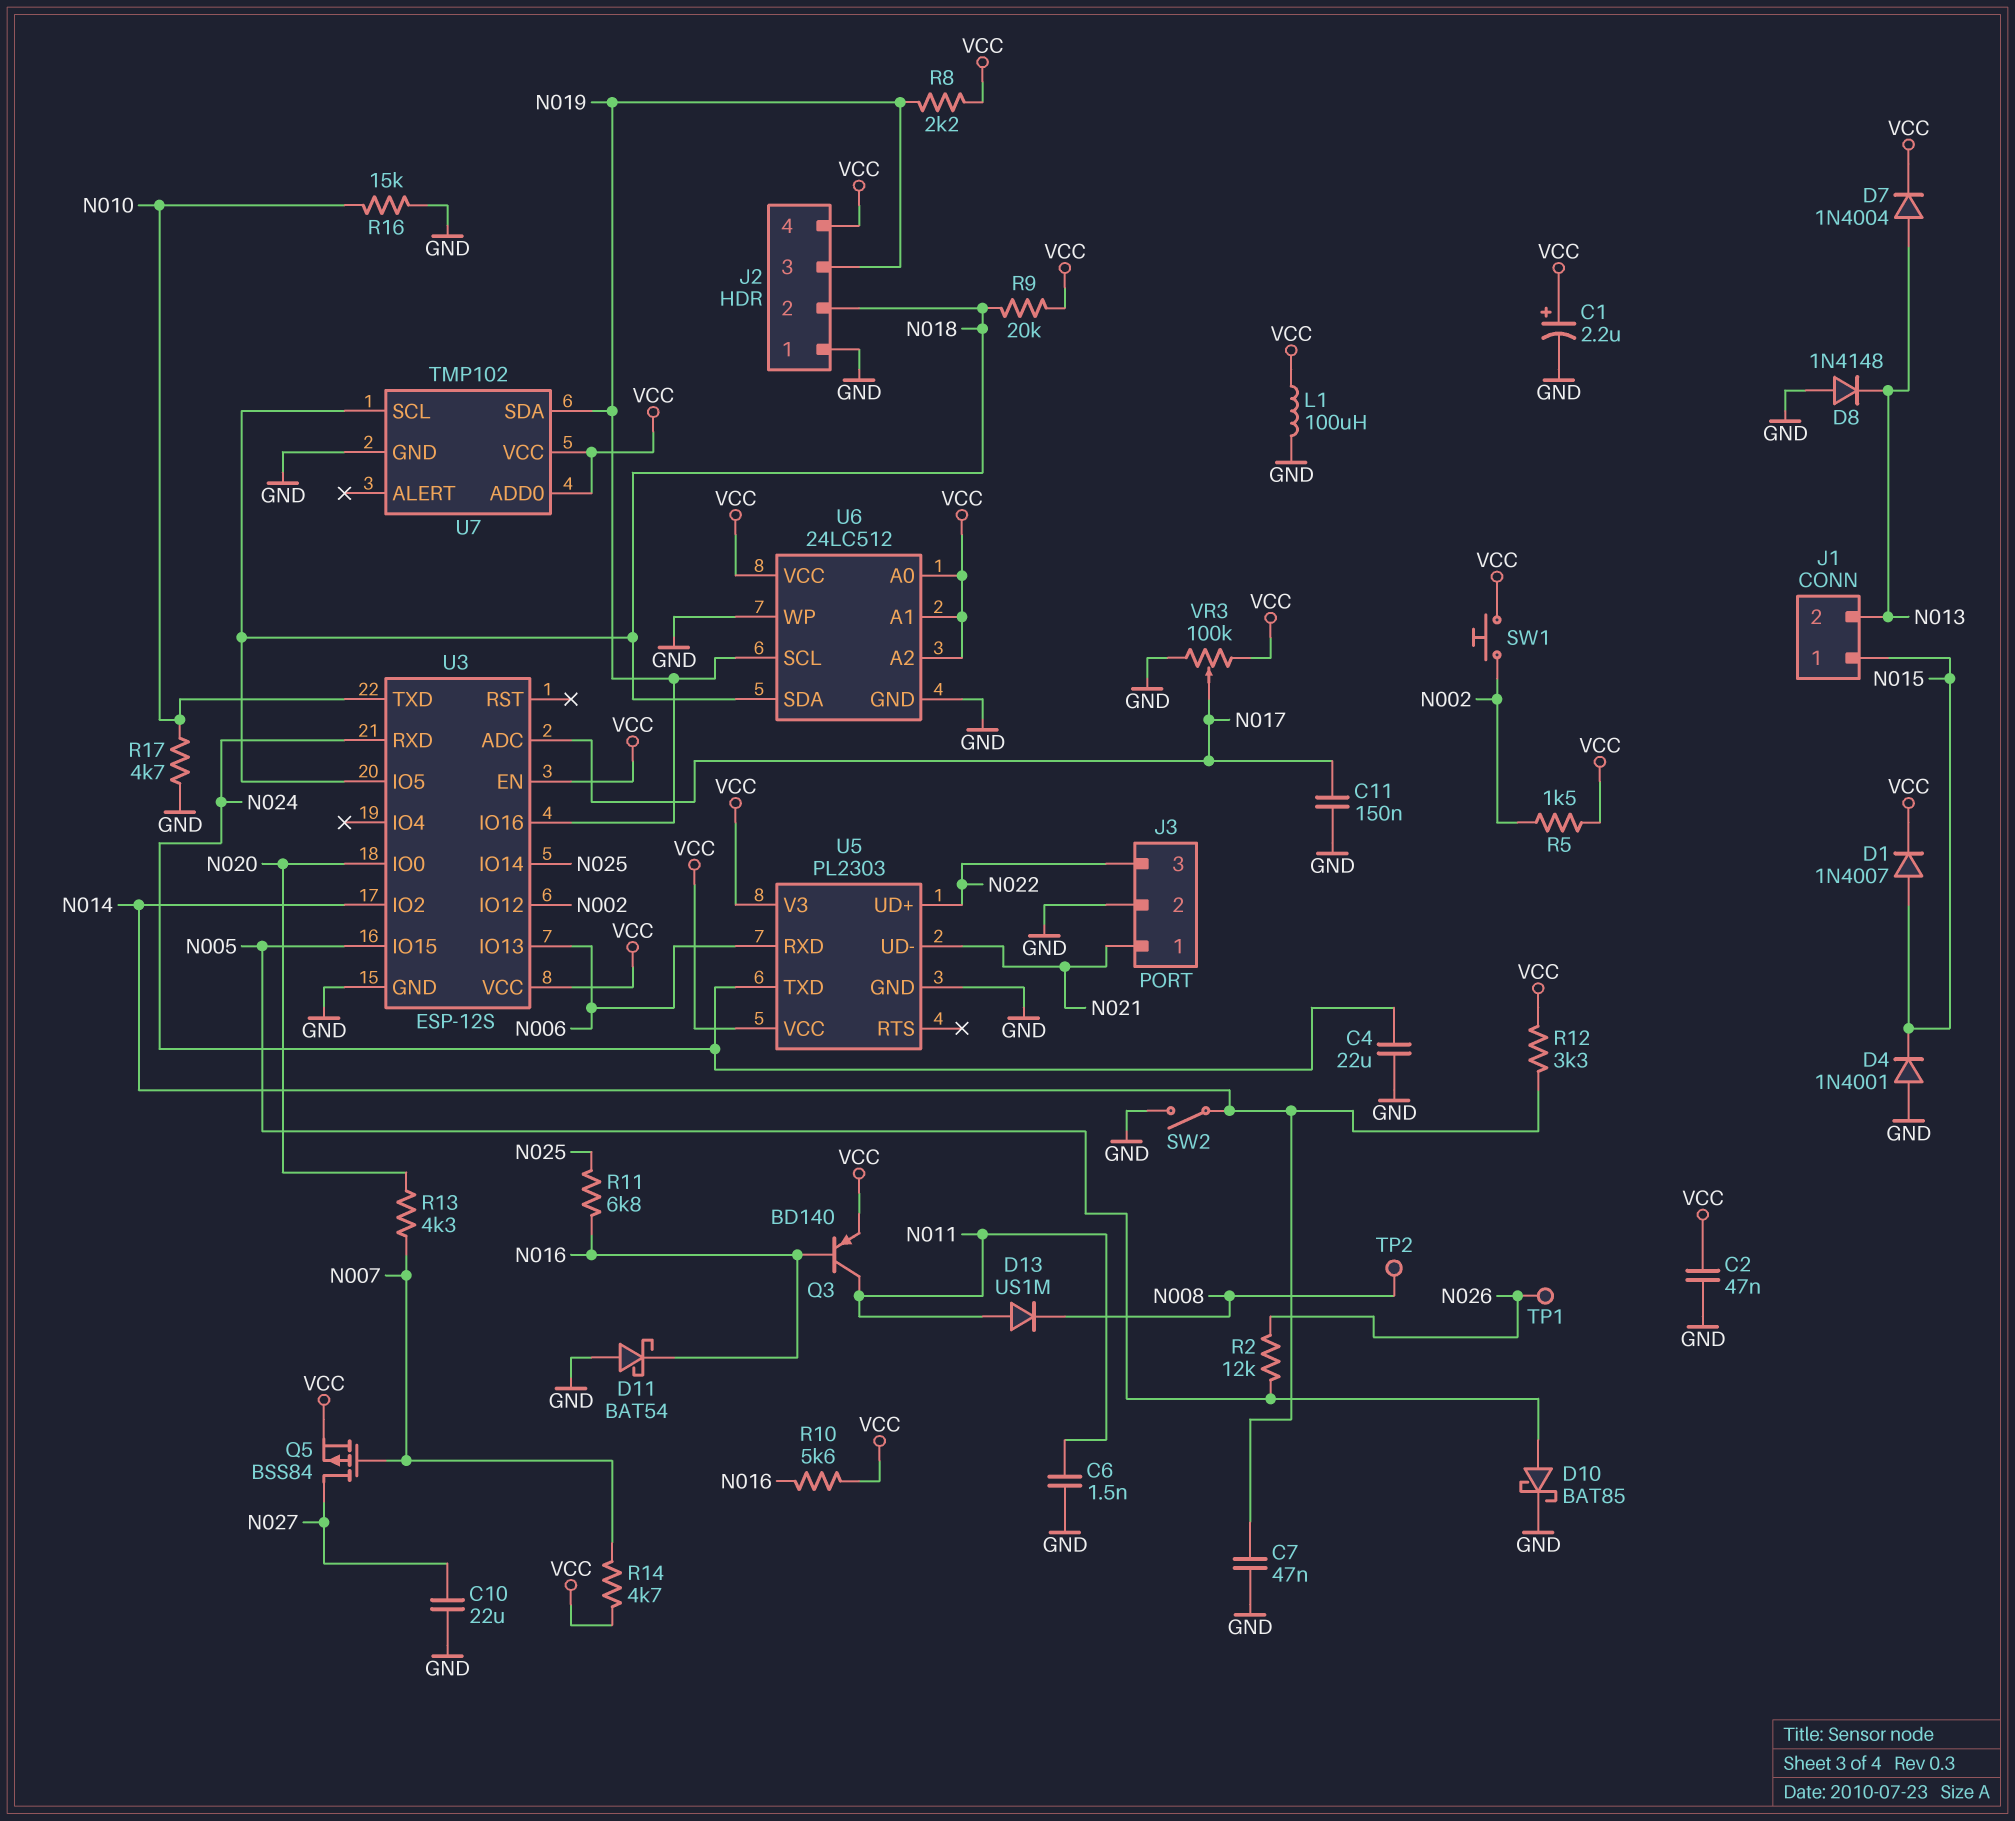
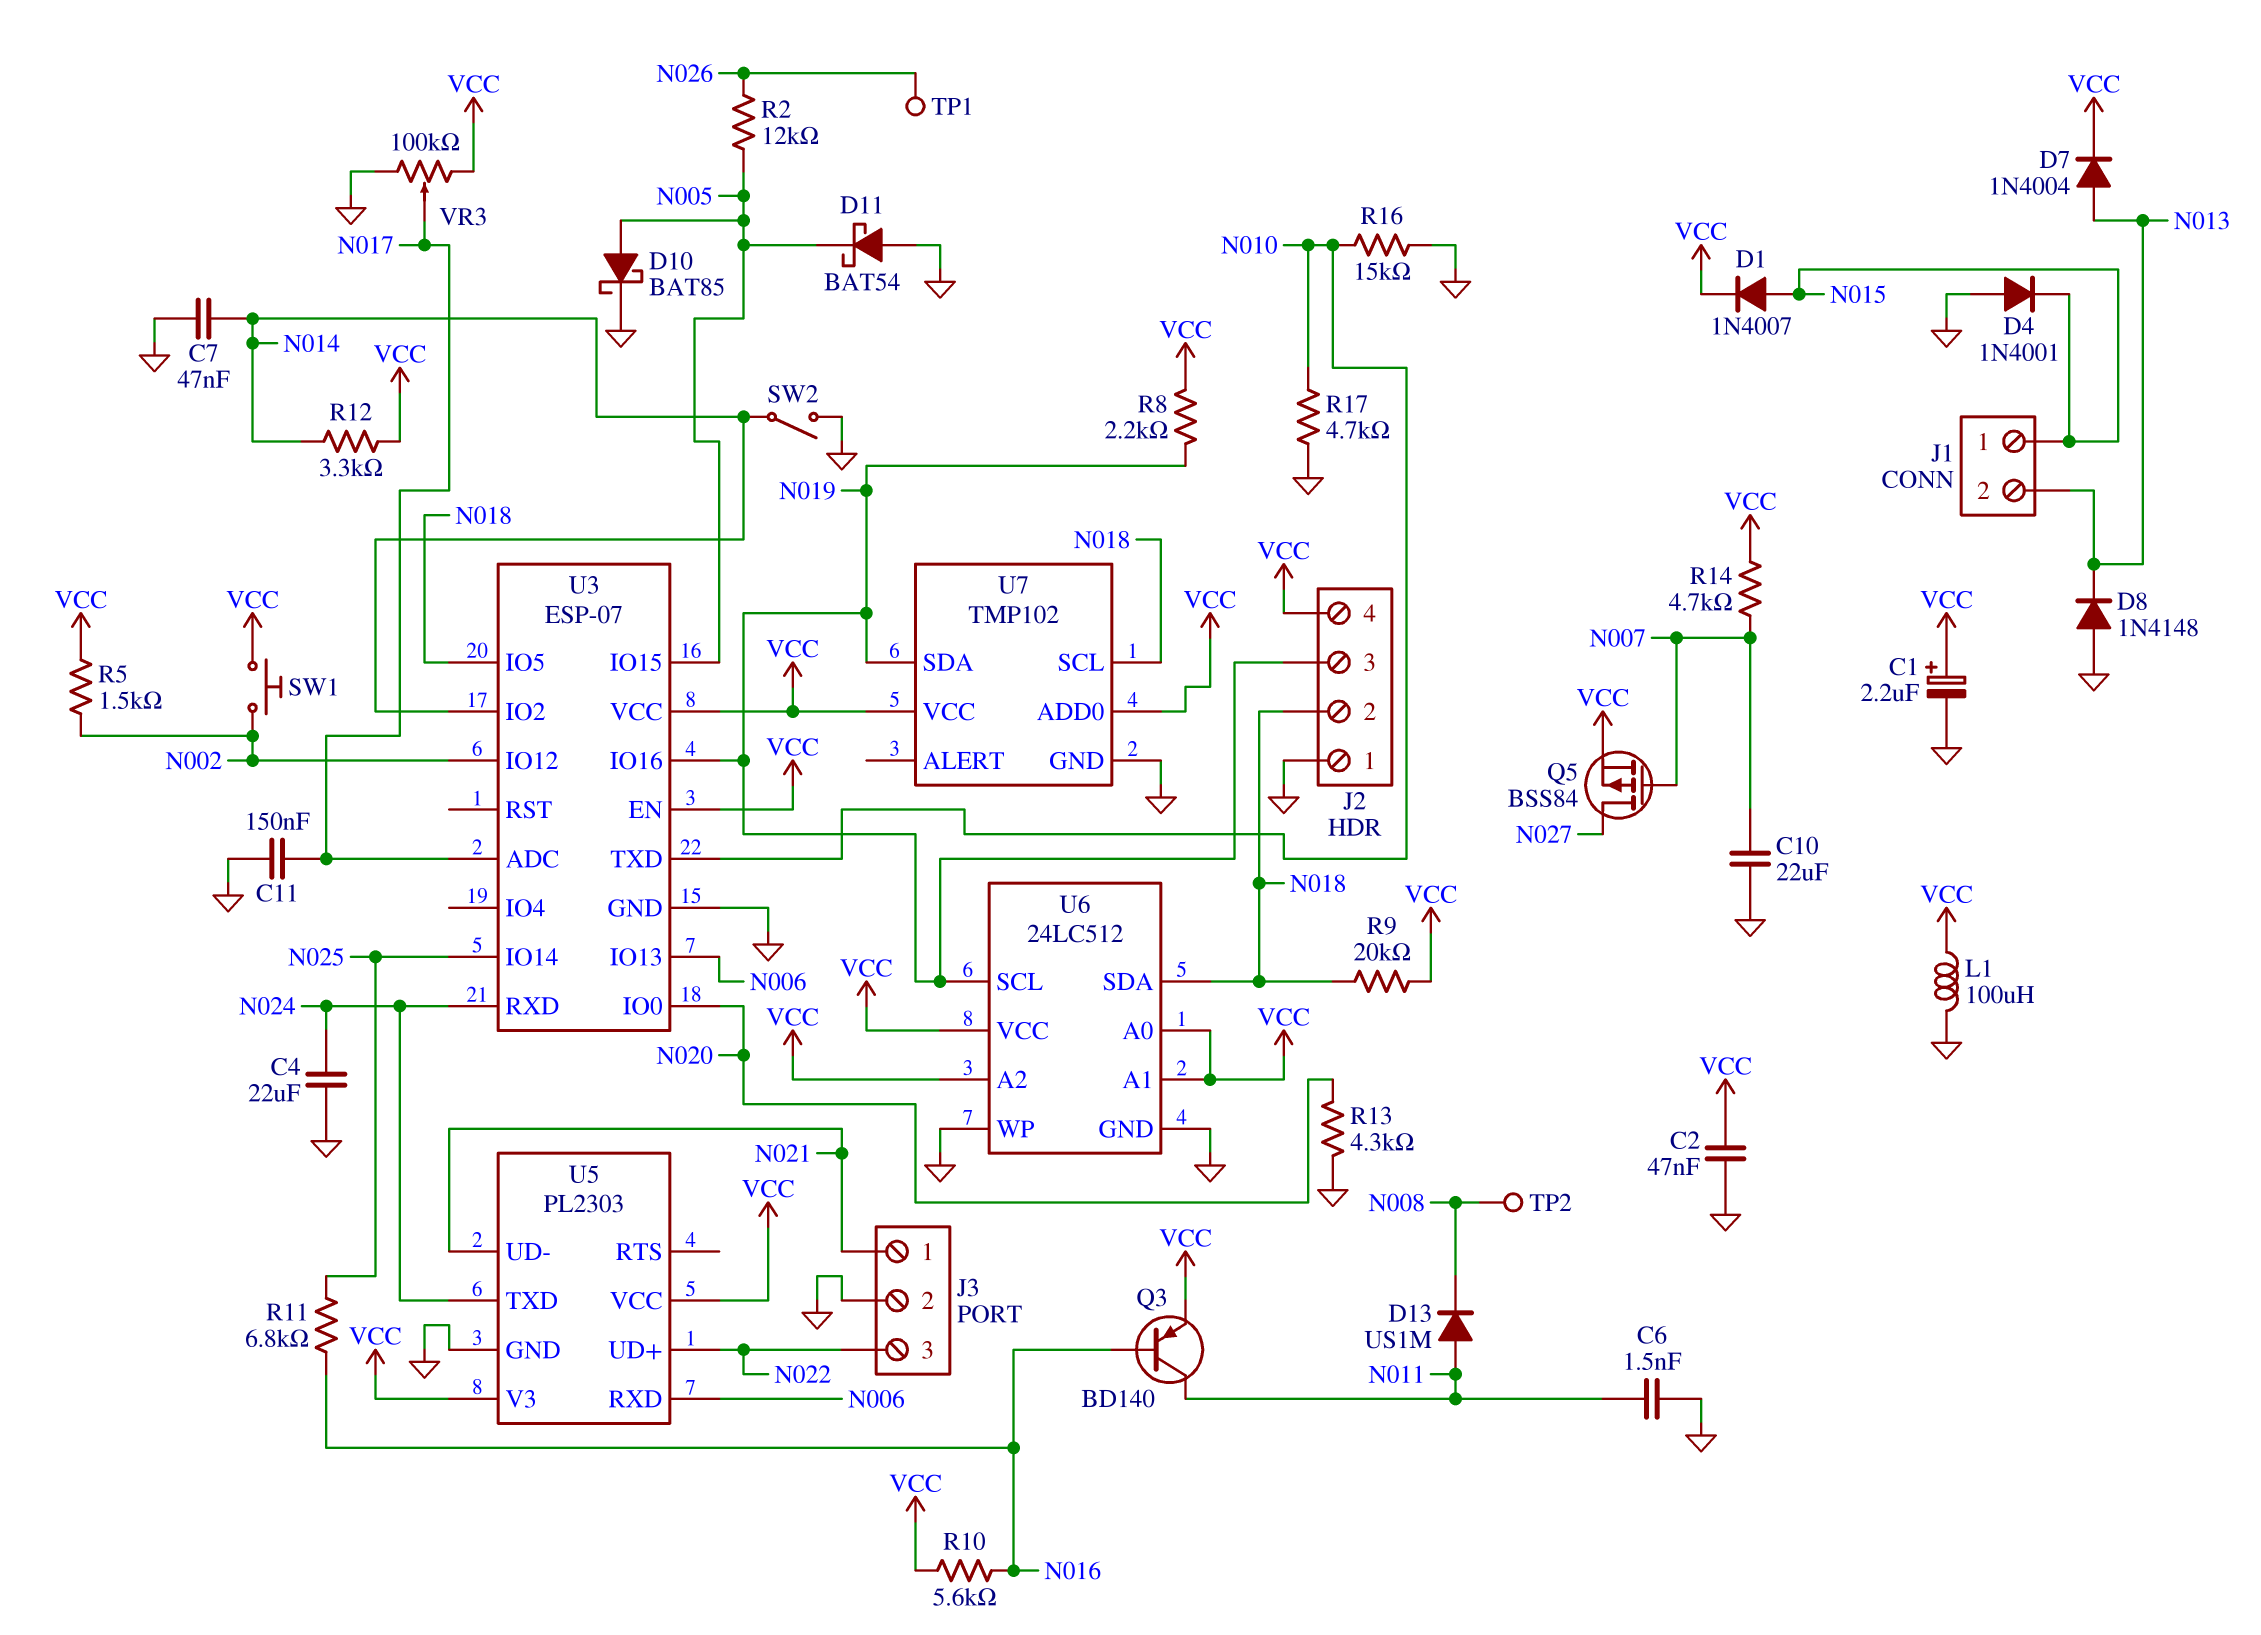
C10: 22uF (GND, N027) -> 22uF (GND, N007)
D11: schottky BAT54 (A GND, K N016) -> schottky BAT54 (A GND, K N005)
R13: 4.3k (N007, N020) -> 4.3k (GND, N020)
U3: ESP-12S -> ESP-07

